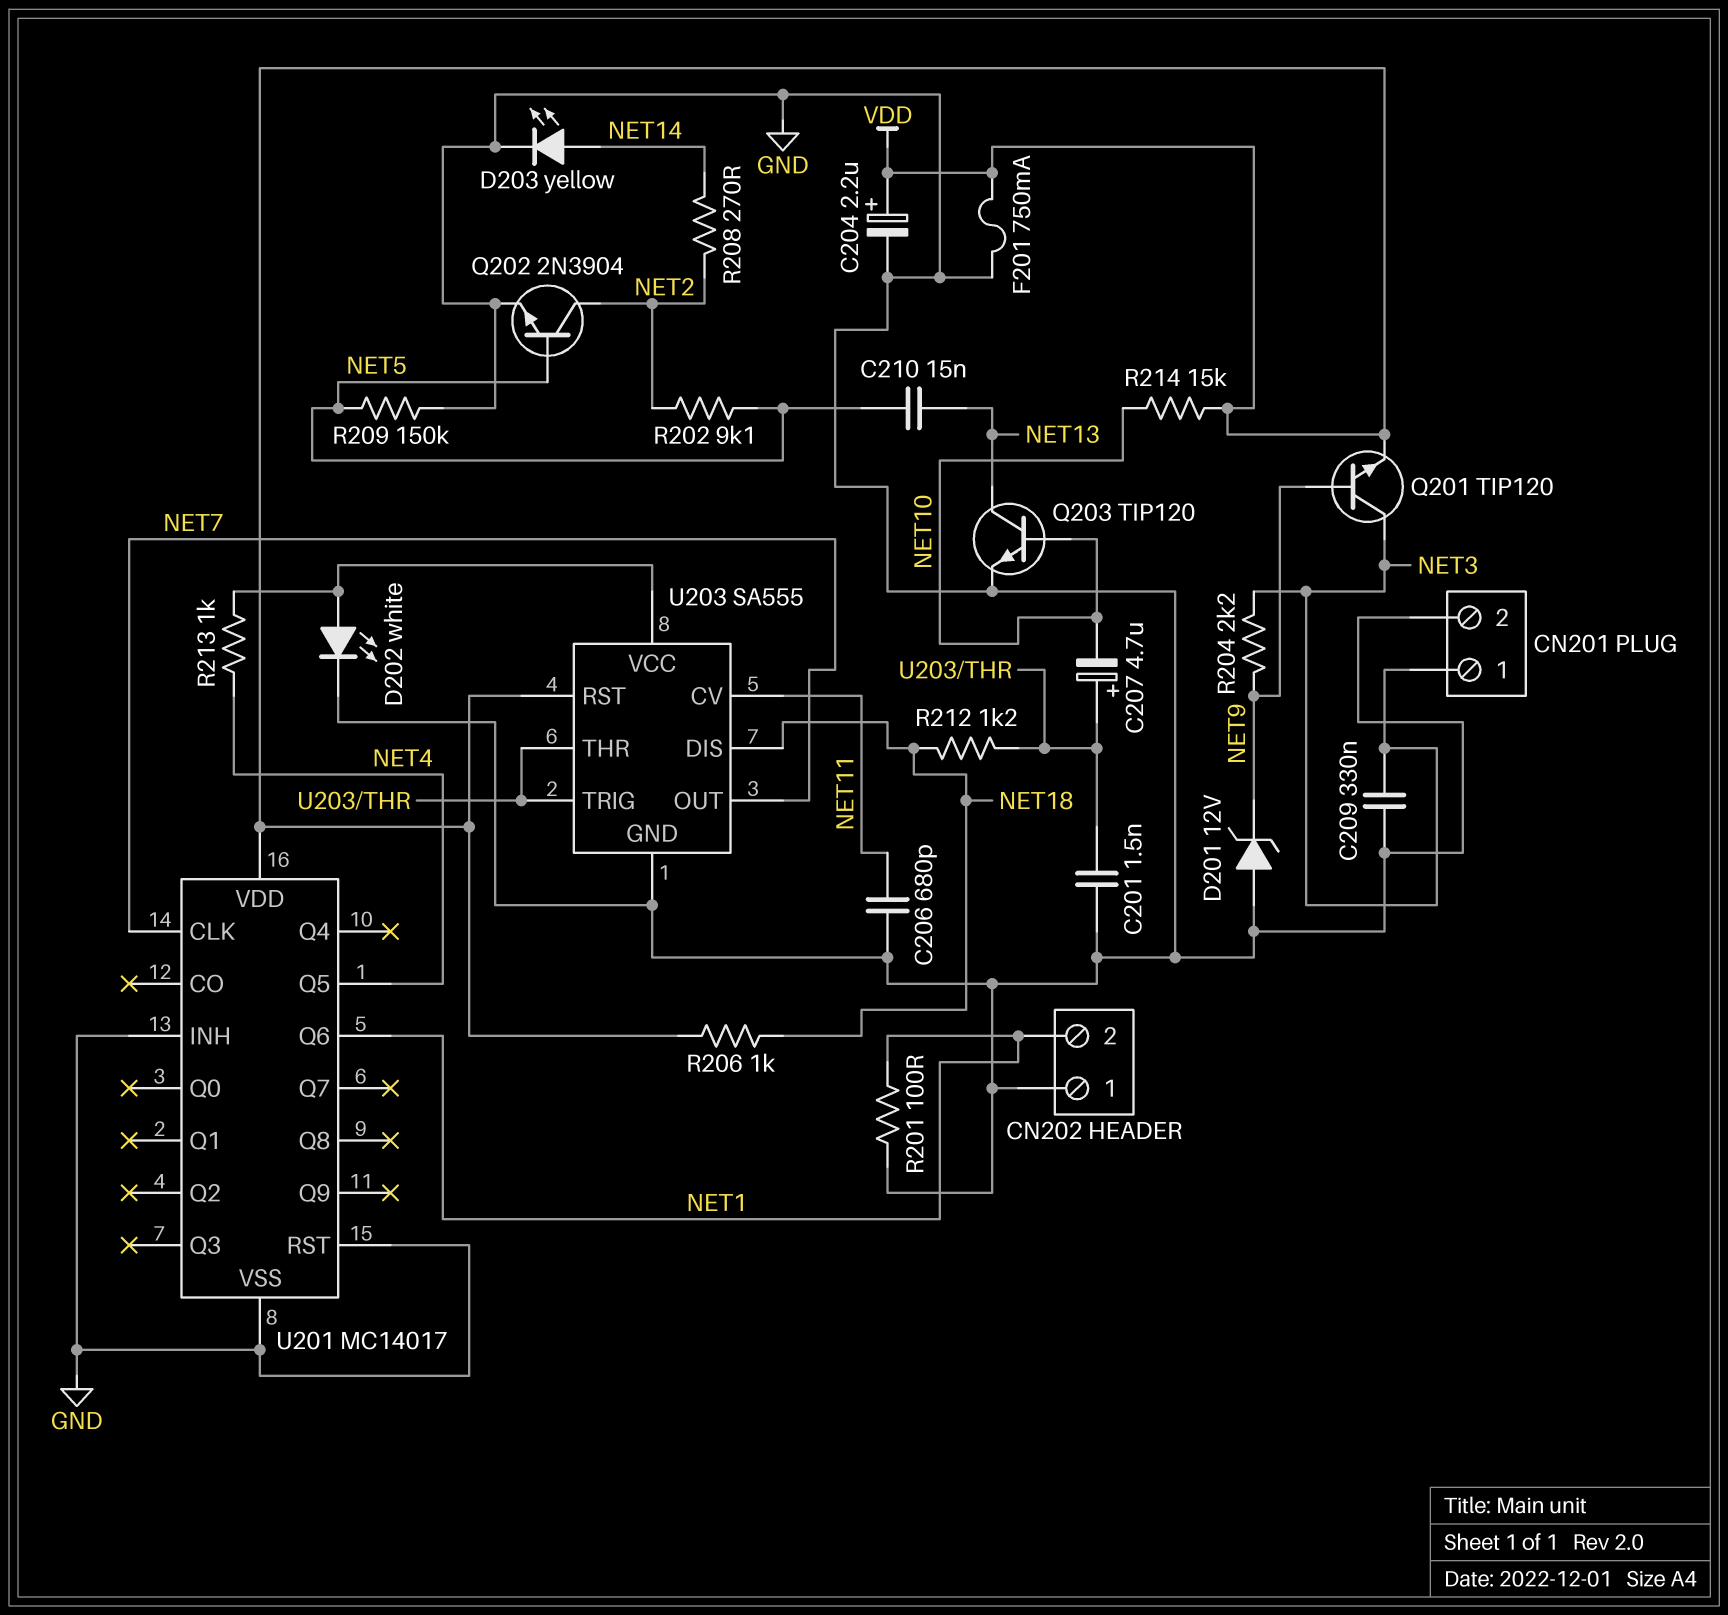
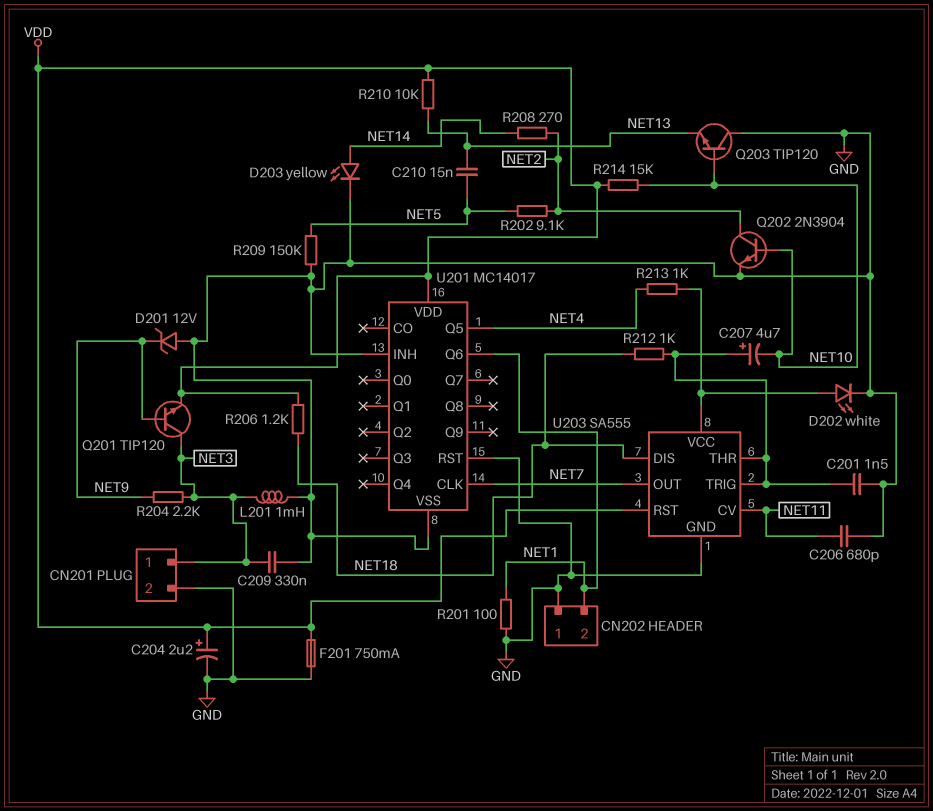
L201: none -> 1mH (GND, NET3)
Q202: NPN 2N3904 (B NET5, C NET2, E GND) -> NPN 2N3904 (B NET10, C NET2, E GND)
Q203: NPN TIP120 (B NET10, C NET13, E GND) -> NPN TIP120 (B NET10, C GND, E NET13)
R206: 1k (NET18, VDD) -> 1.2k (NET18, VDD)
R210: none -> 10k (NET13, VDD)
R212: 1.2k (NET18, U203/THR) -> 1k (NET18, U203/THR)

